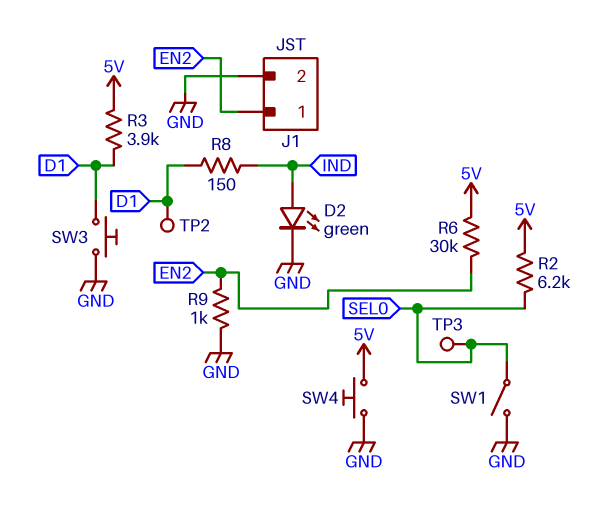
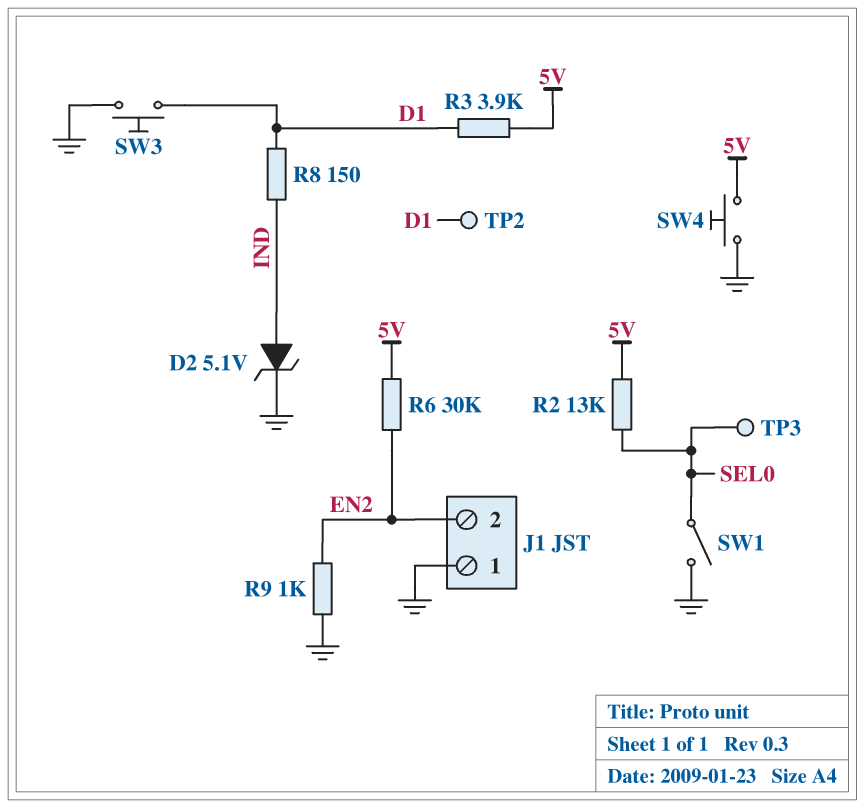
D2: LED green (A IND, K GND) -> zener 5.1V (A IND, K GND)
J1 pin 1: EN2 -> GND
J1 pin 2: GND -> EN2
R2: 6.2k (5V, SEL0) -> 13k (5V, SEL0)

